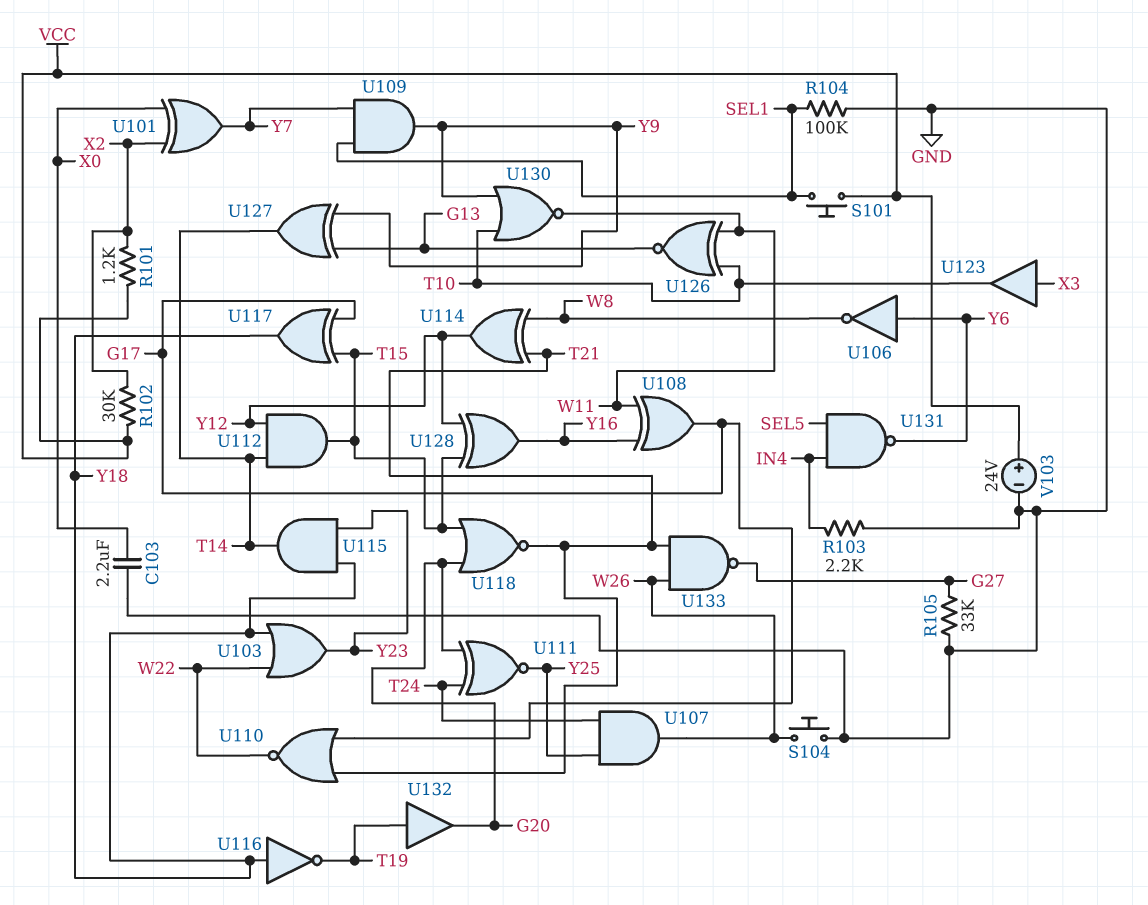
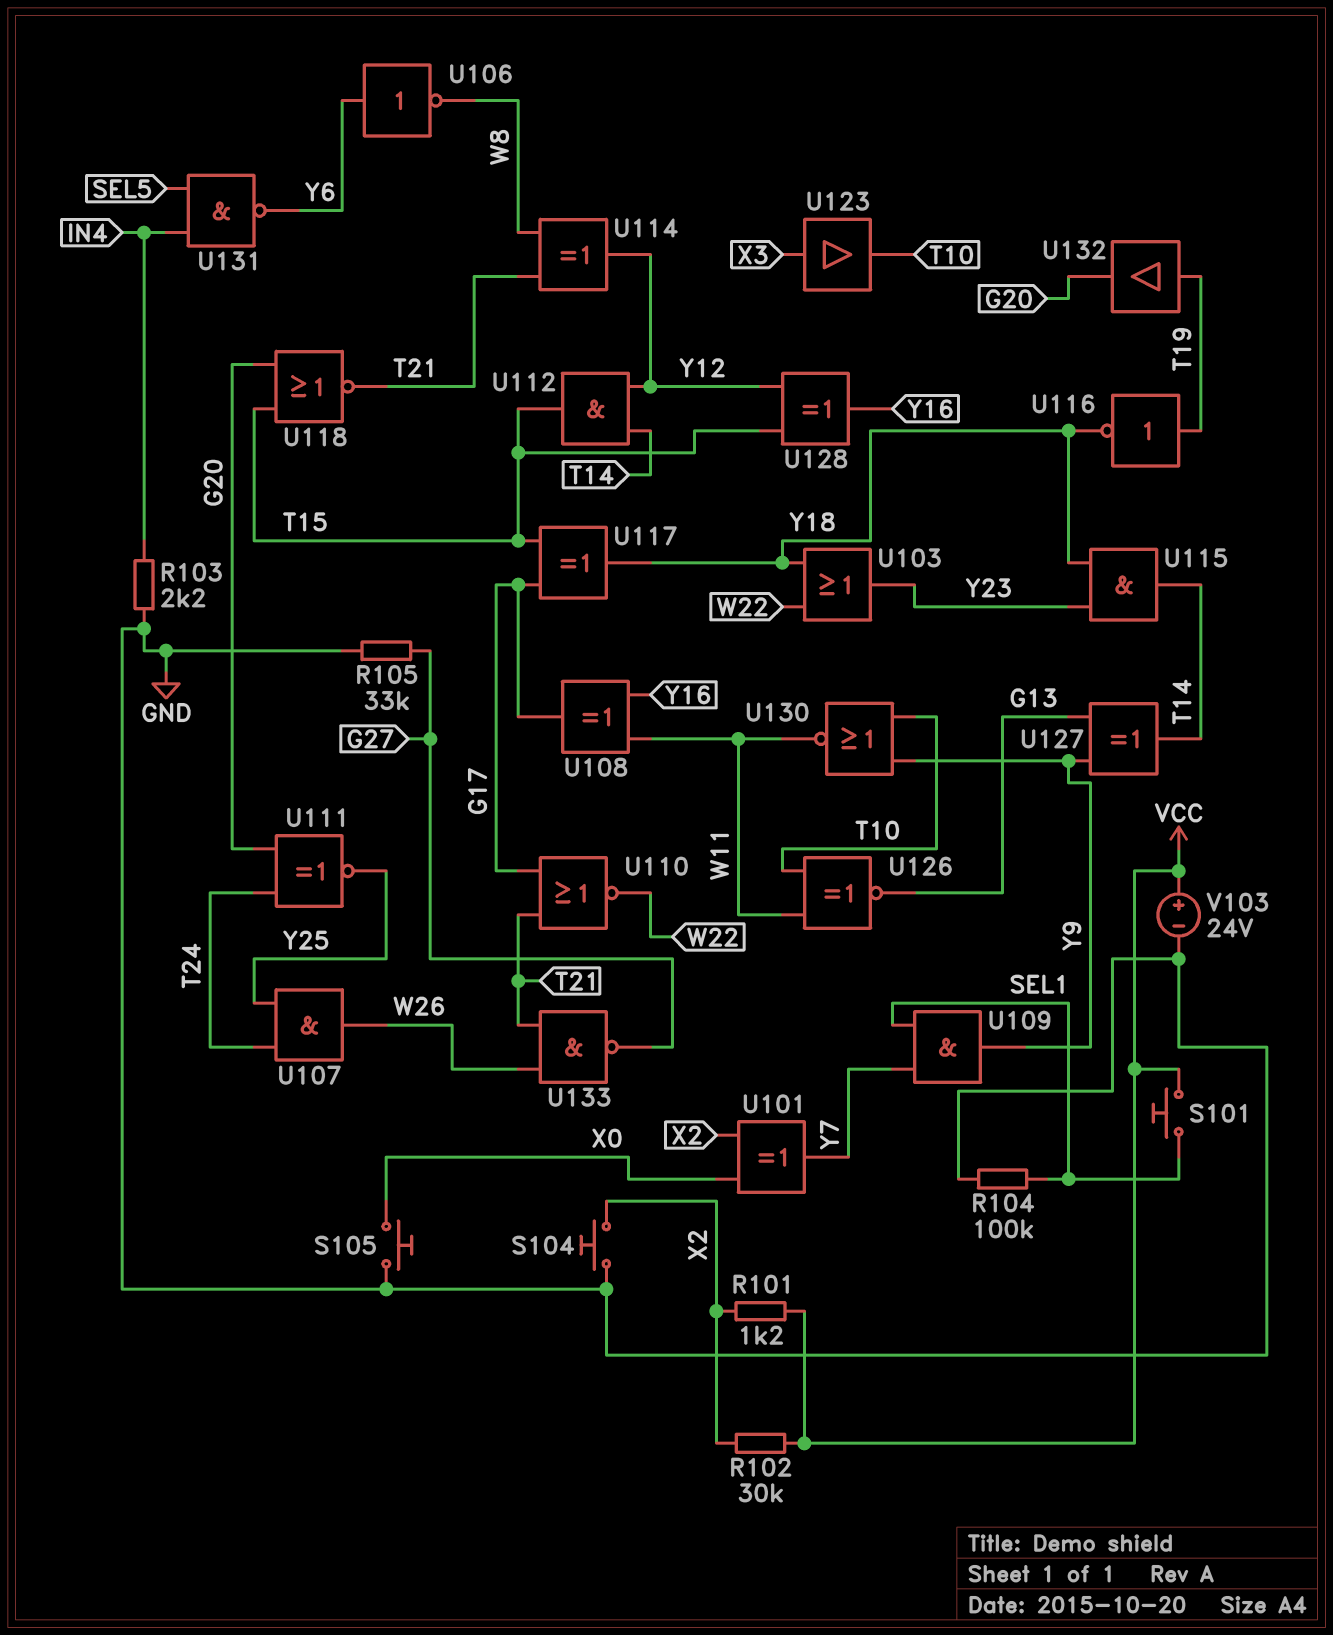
C103: 2.2uF (GND, X0) -> none
S104: button (GND, W26) -> button (GND, X2)
S105: none -> button (GND, X0)
U116: NOT (in Y18, out T19) -> NOT (in T19, out Y18)

